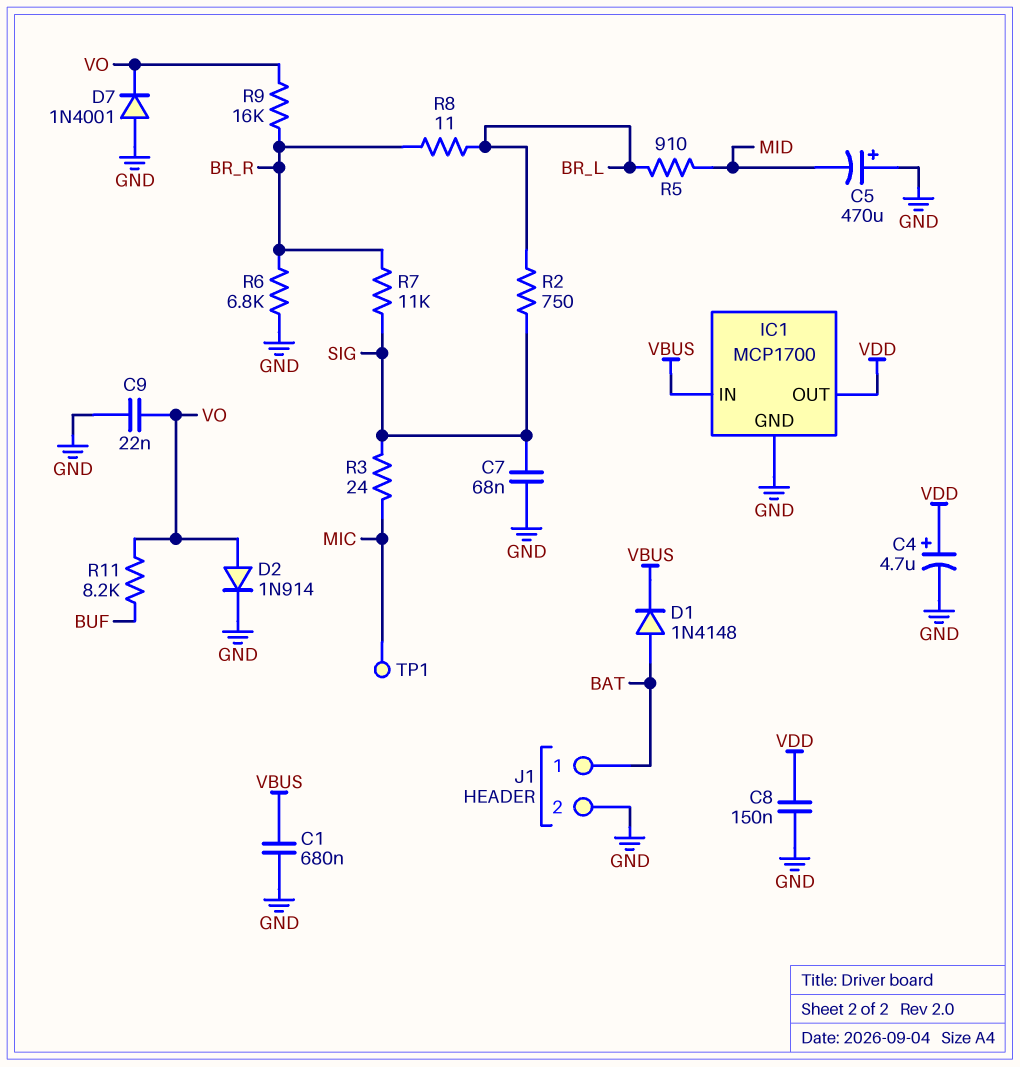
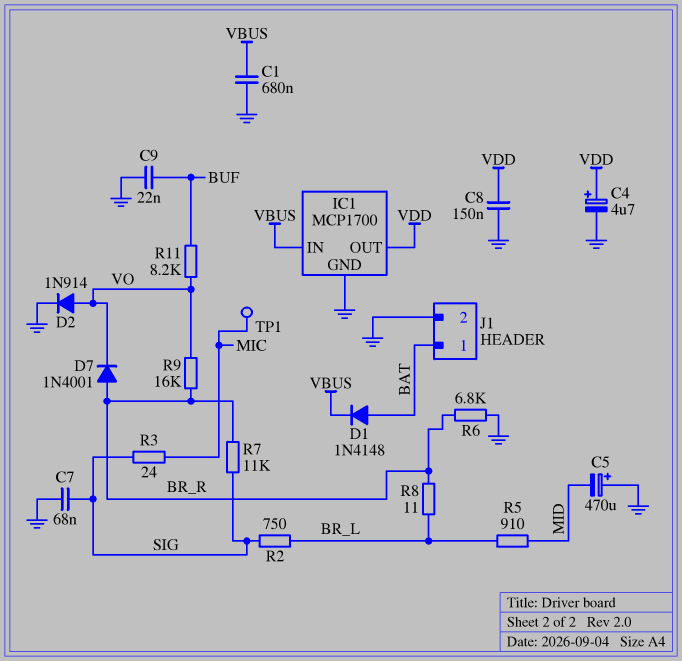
C9: 22nF (GND, VO) -> 22nF (BUF, GND)
D7: diode 1N4001 (A GND, K VO) -> diode 1N4001 (A BR_R, K VO)

